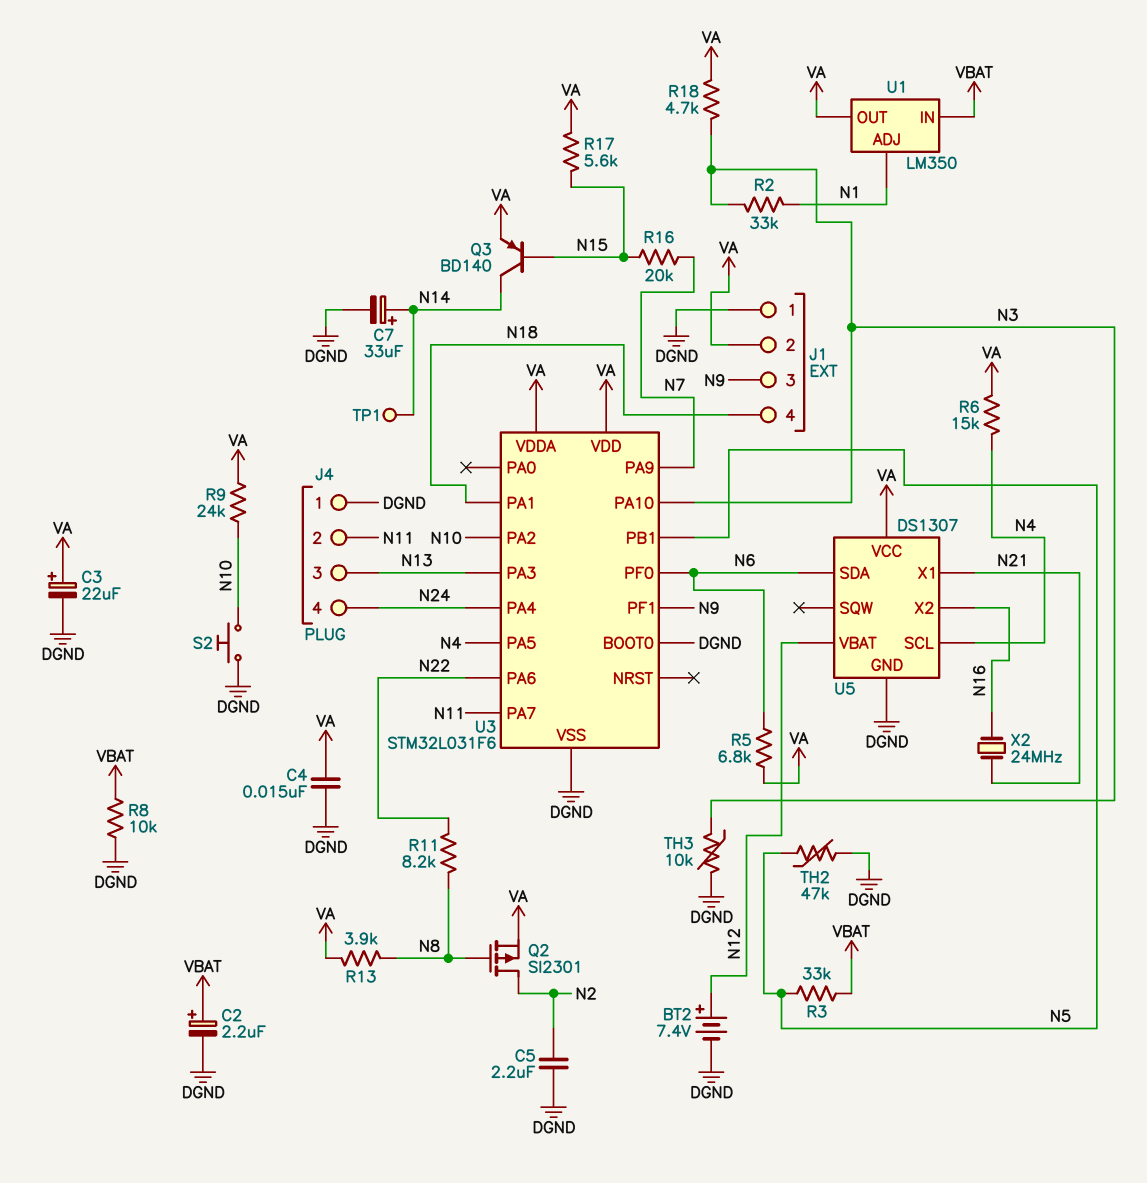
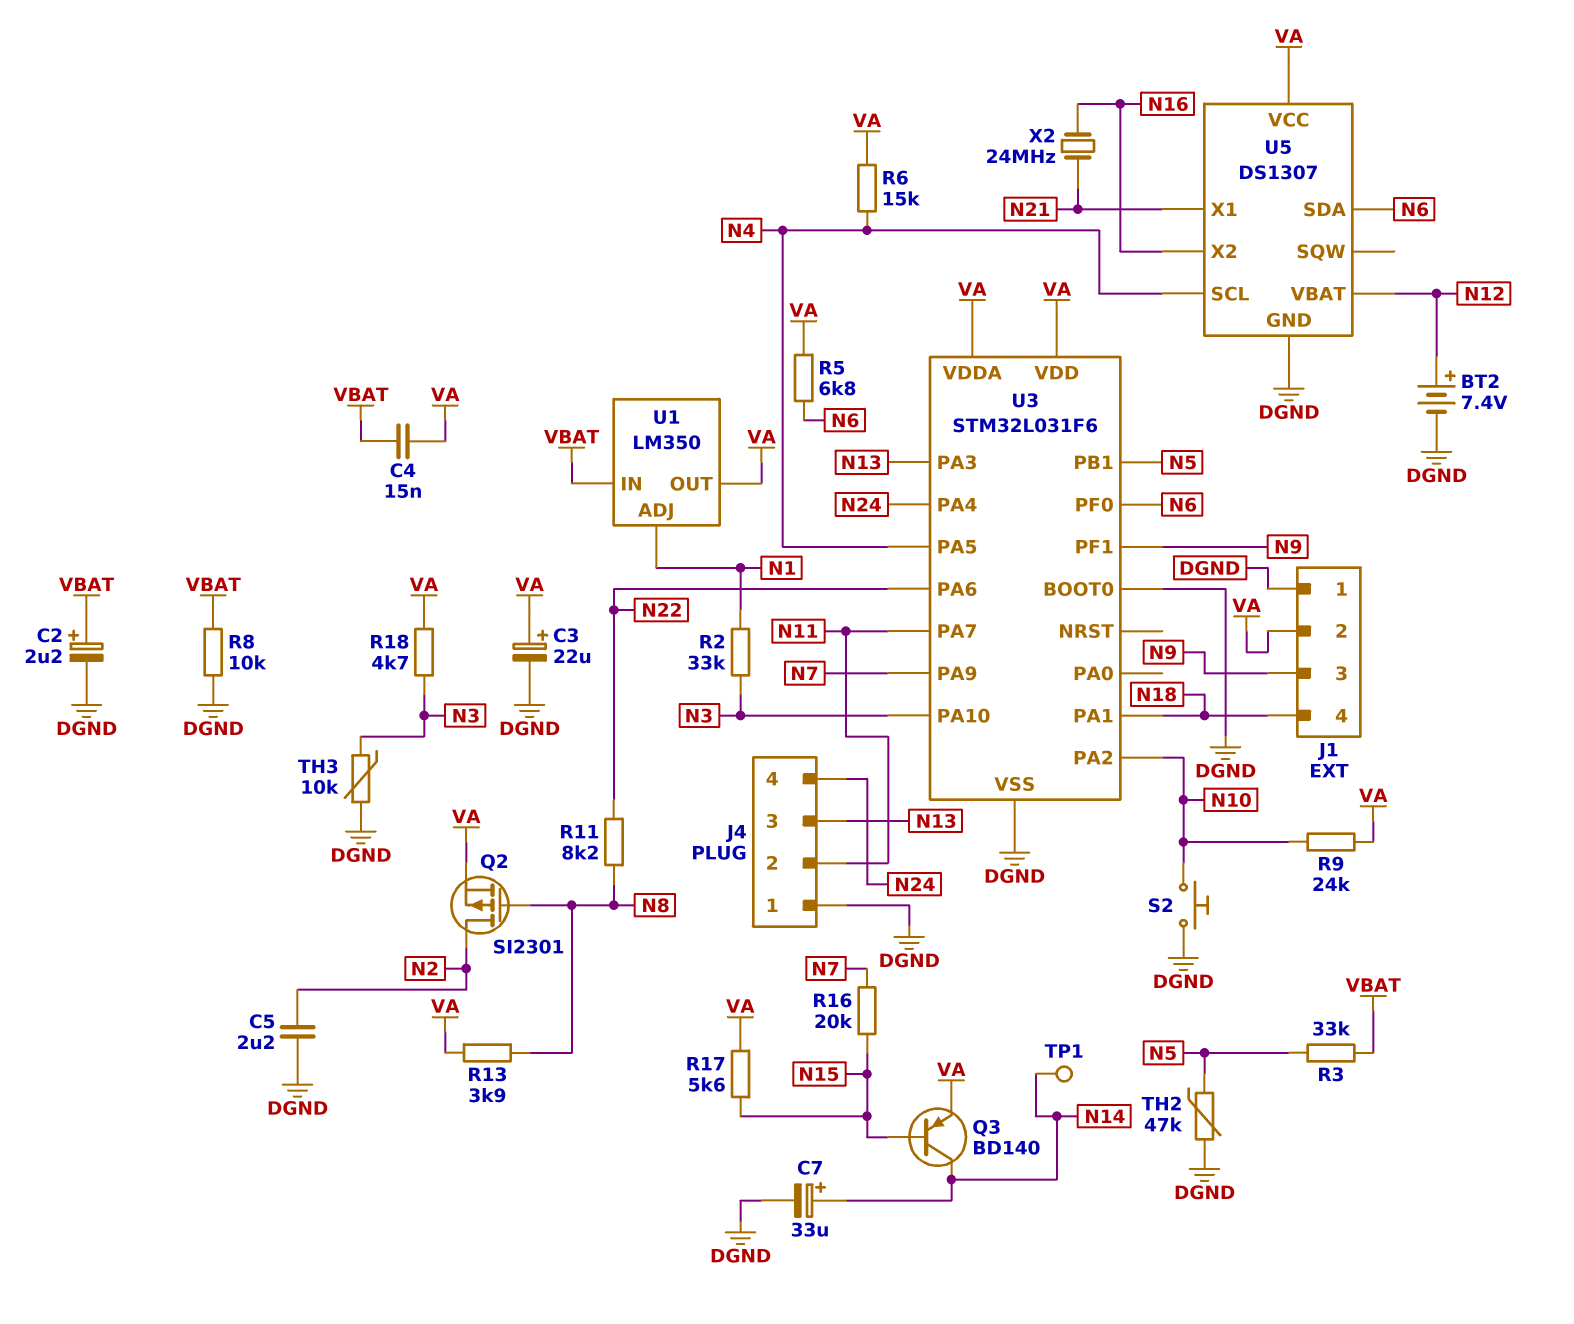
C4: 15nF (DGND, VA) -> 15nF (VA, VBAT)

